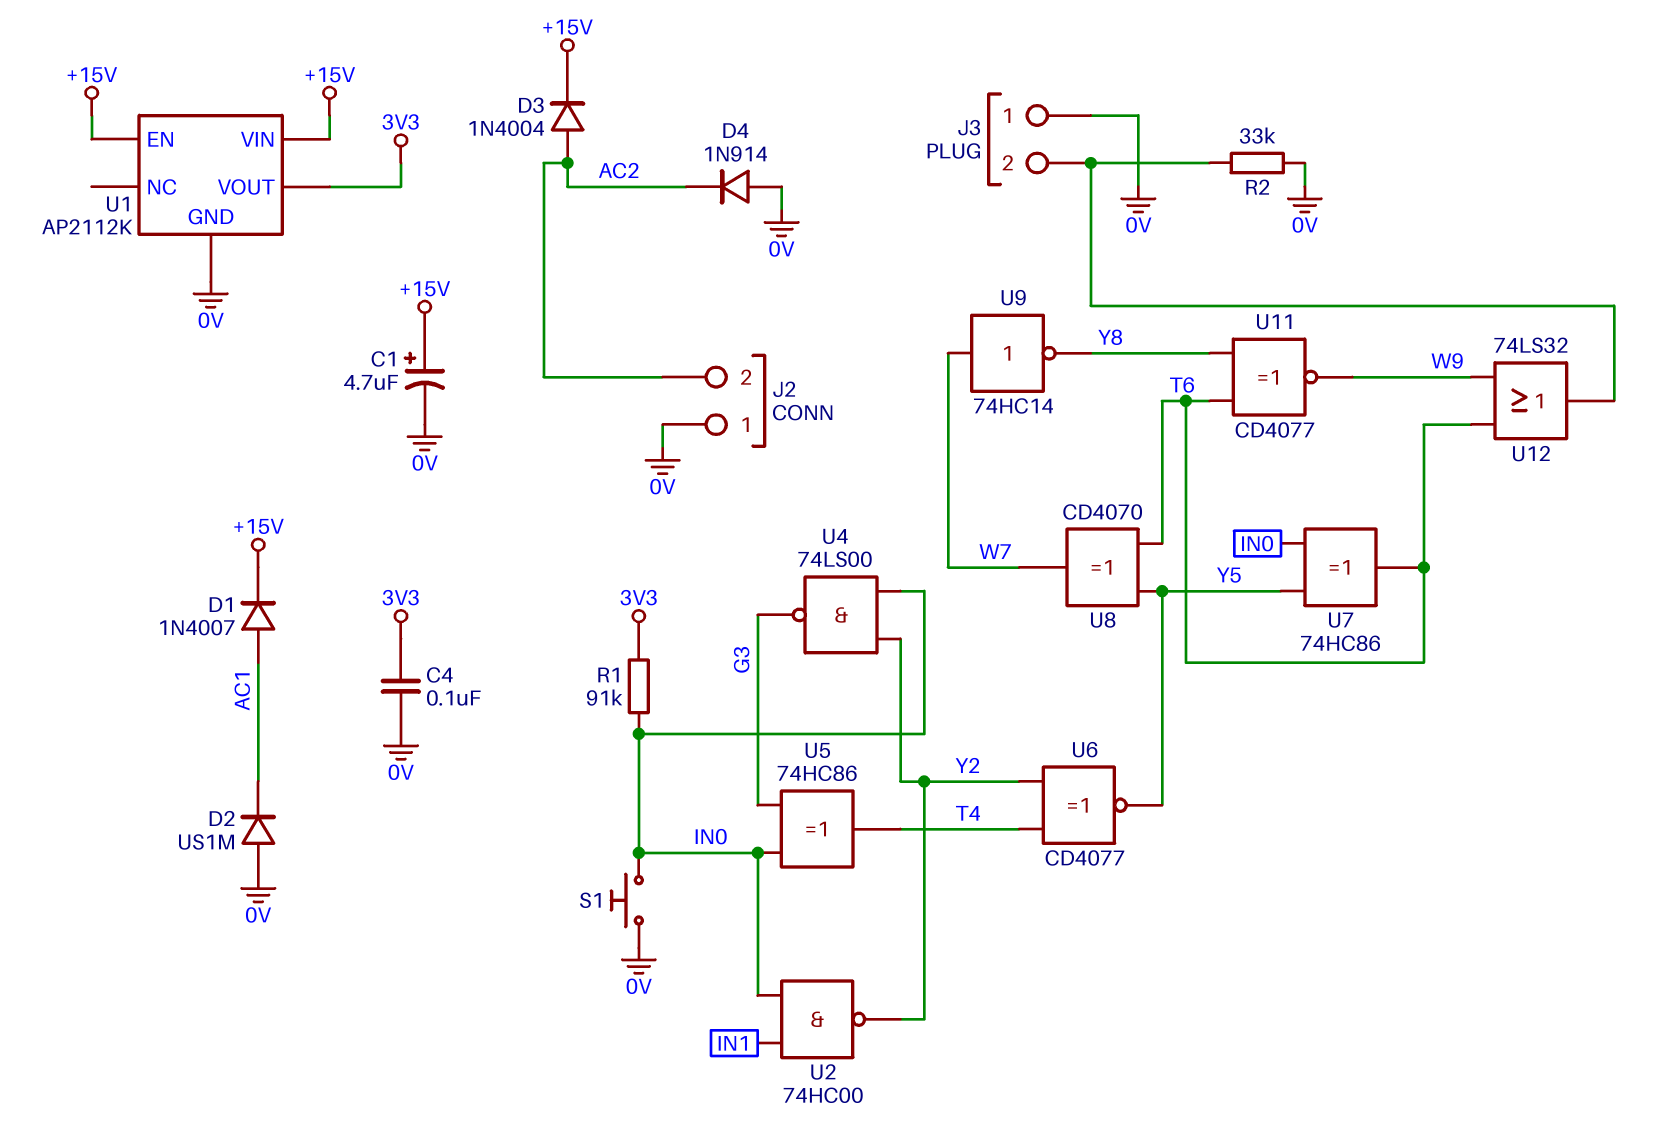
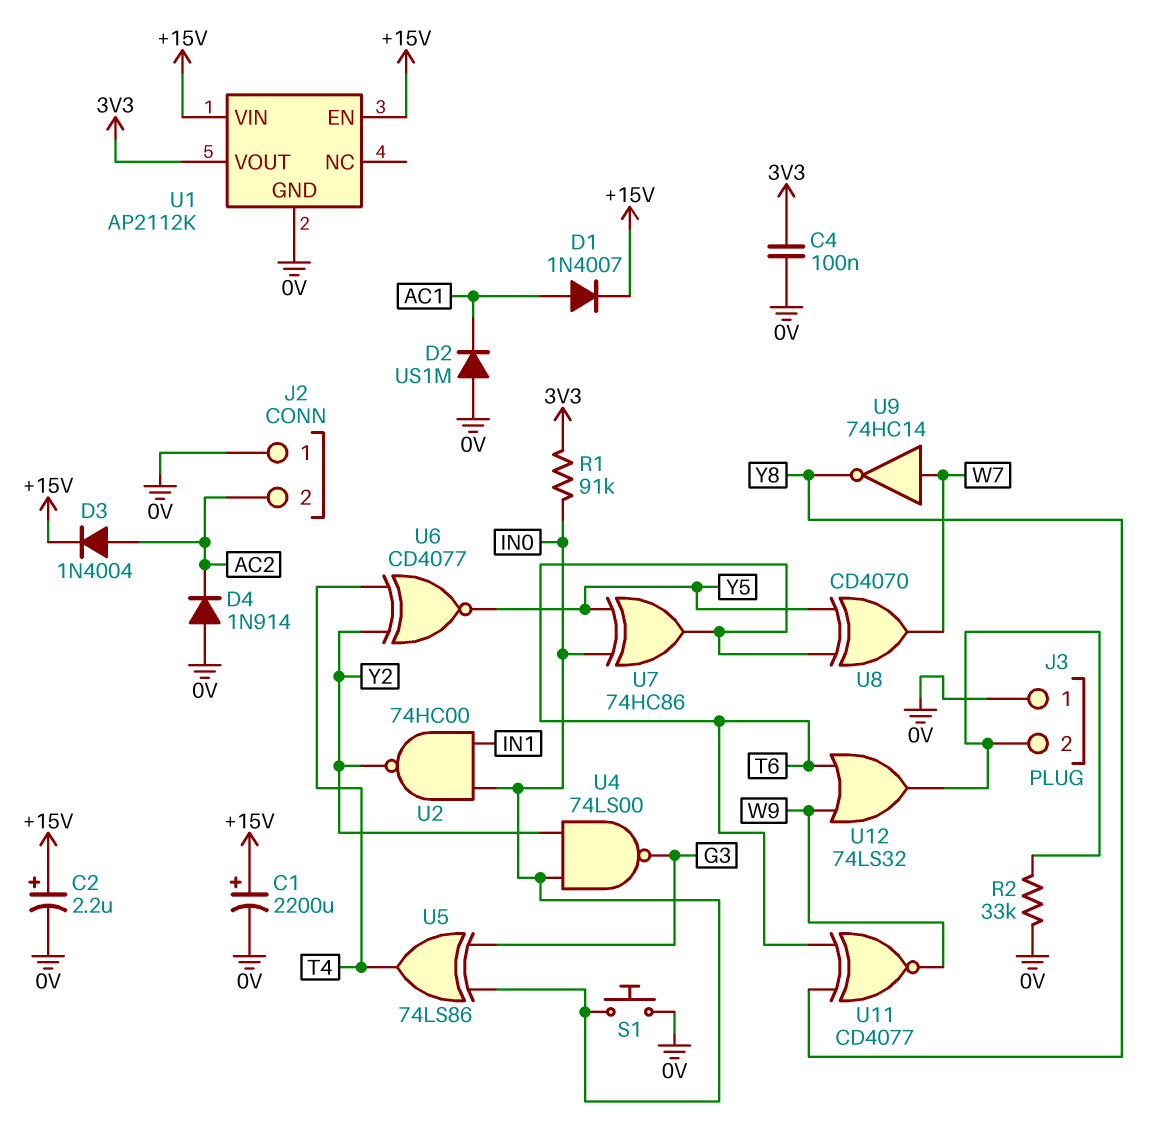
C1: 4.7uF (plus +15V, minus 0V) -> 2200uF (plus +15V, minus 0V)
C2: none -> 2.2uF (plus +15V, minus 0V)
U5: XOR 74HC86 (in G3, in IN0, out T4) -> XOR 74LS86 (in G3, in IN0, out T4)

